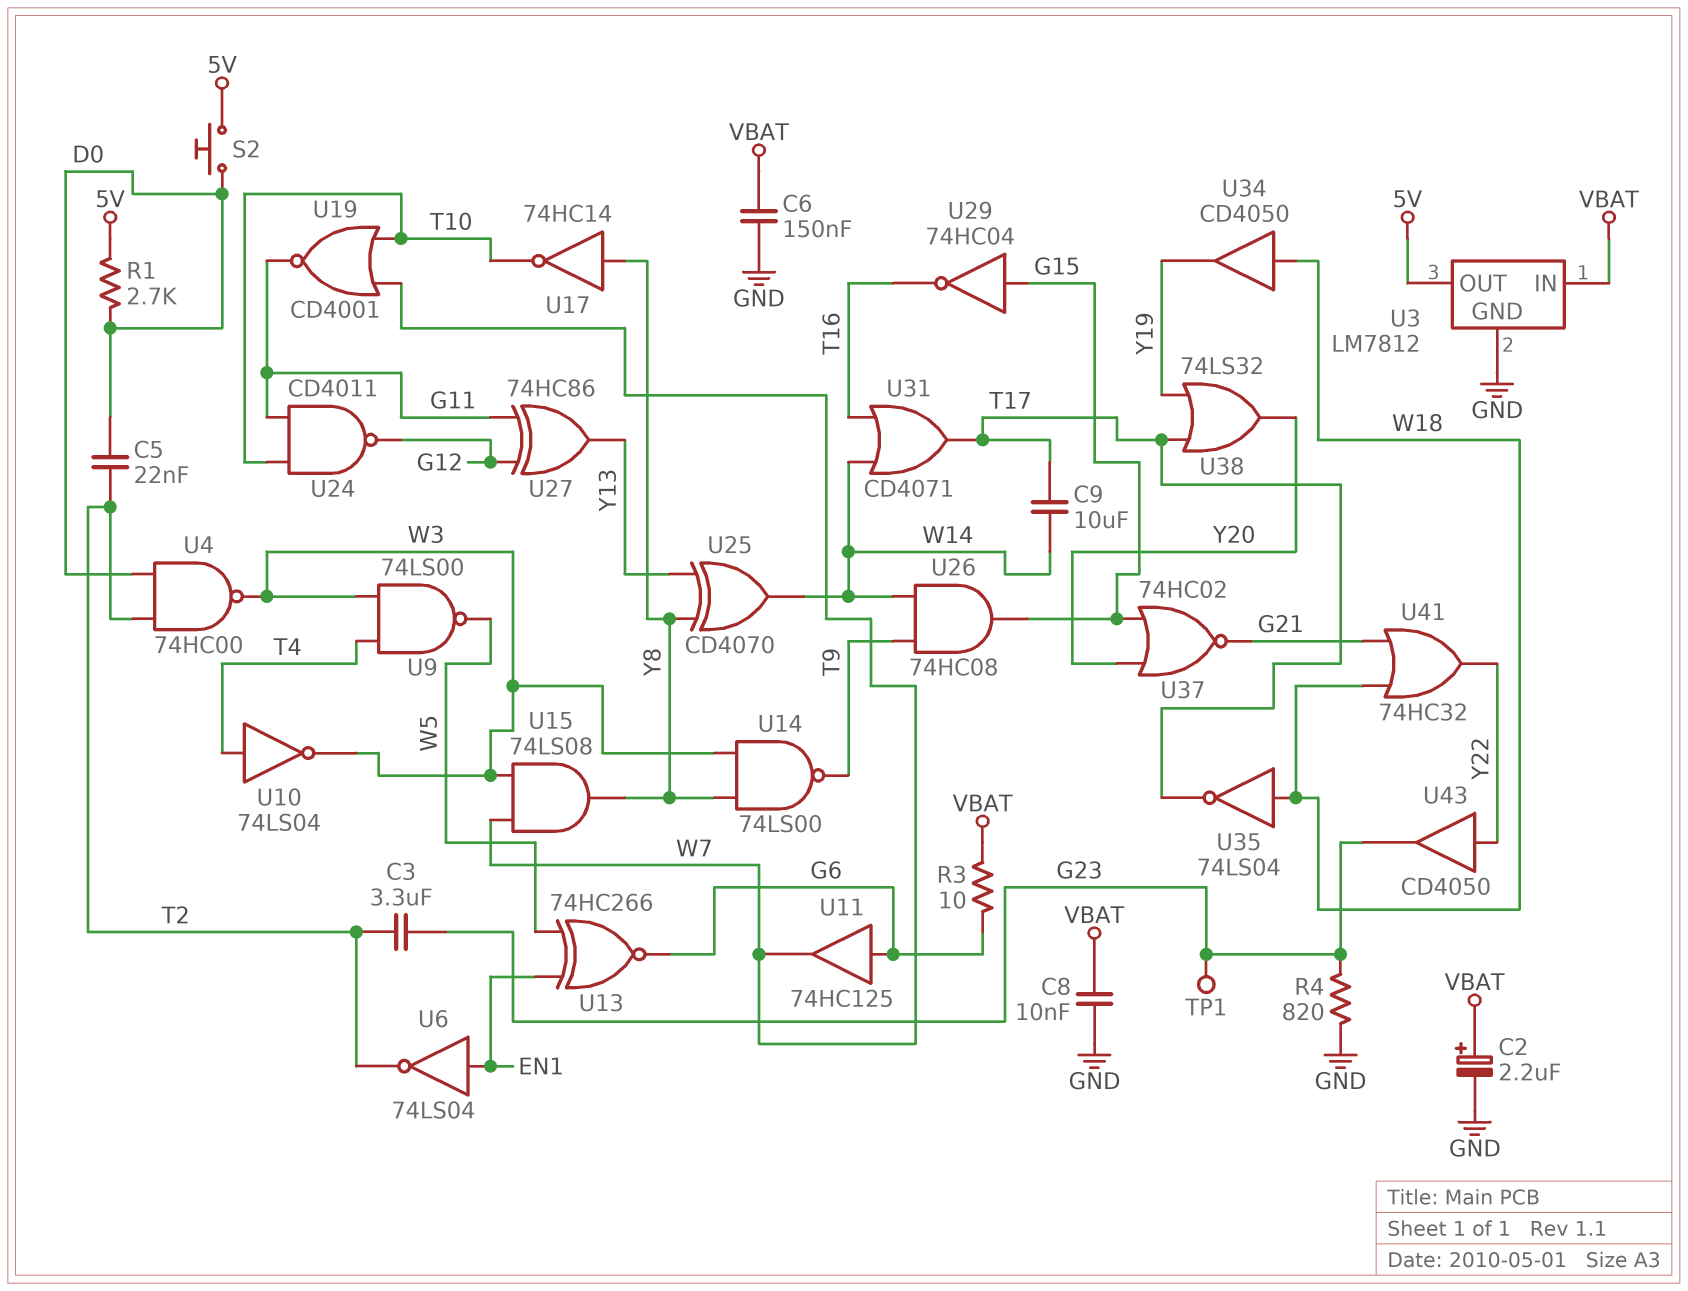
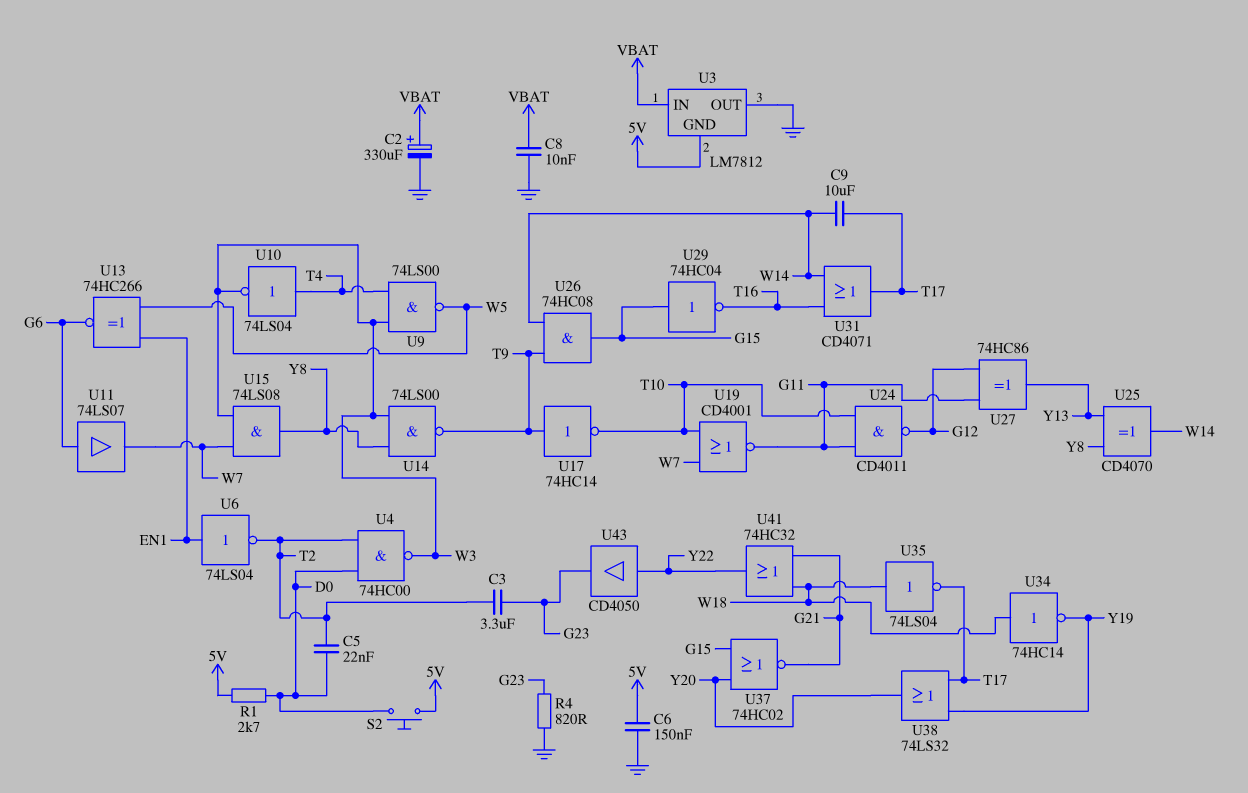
C2: 2.2uF (plus VBAT, minus GND) -> 330uF (plus VBAT, minus GND)
C6: 150nF (GND, VBAT) -> 150nF (5V, GND)
R3: 10 (G6, VBAT) -> none
TP1: test point (G23) -> none
U3 pin GND: GND -> 5V
U3 pin OUT: 5V -> GND
U11: buffer 74HC125 (in G6, out W7) -> buffer 74LS07 (in G6, out W7)
U17: NOT 74HC14 (in Y8, out T10) -> NOT 74HC14 (in T9, out T10)
U34: buffer CD4050 (in W18, out Y19) -> NOT 74HC14 (in W18, out Y19)

